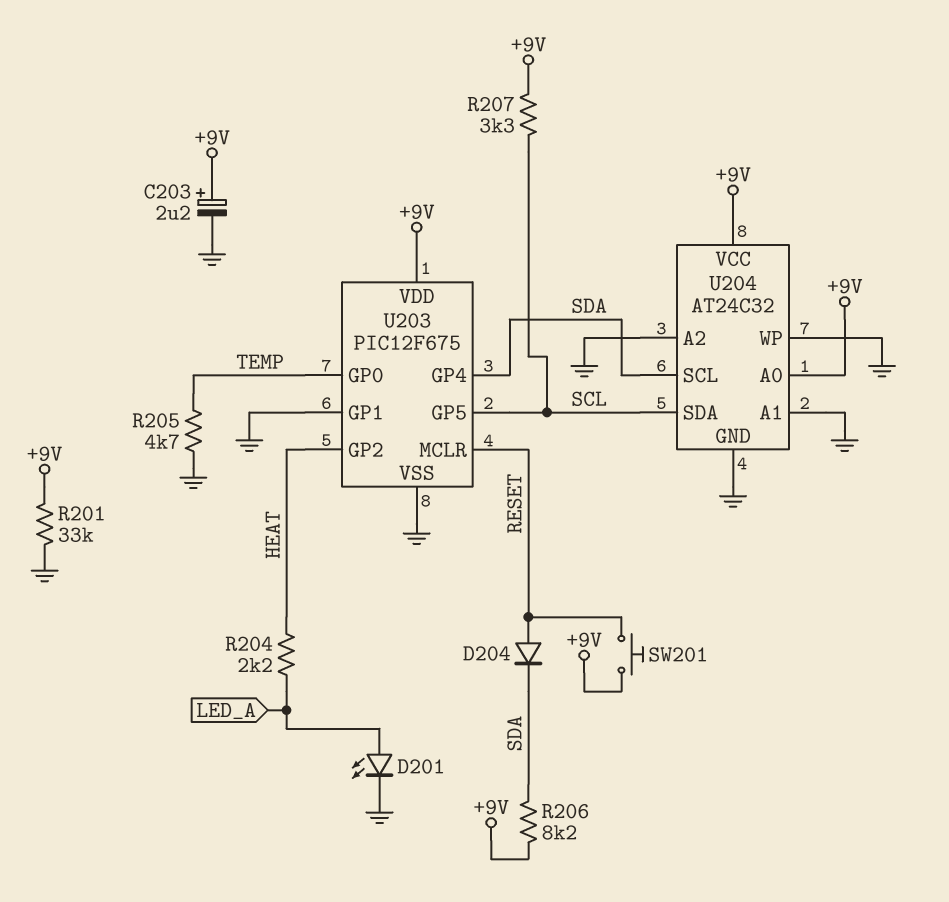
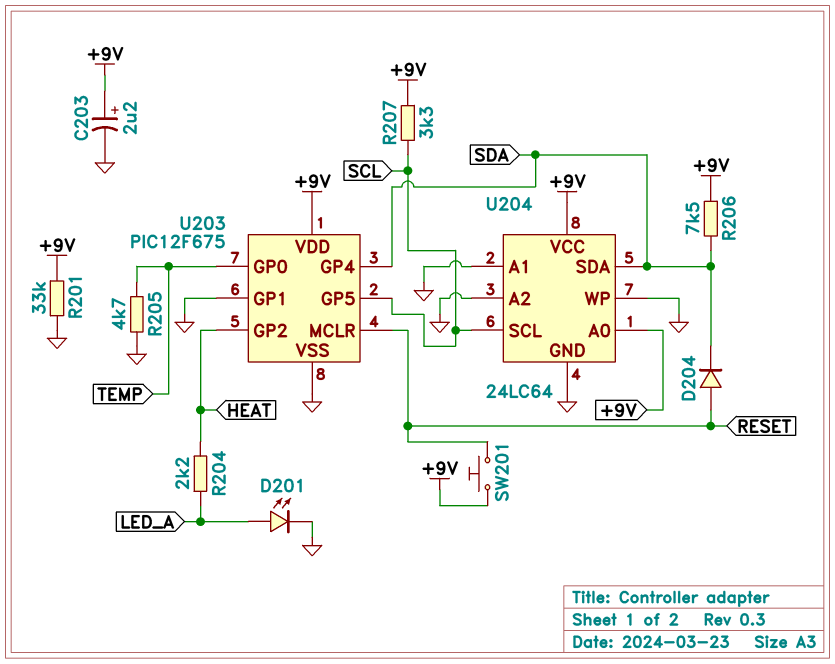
R206: 8.2k (+9V, SDA) -> 7.5k (+9V, SDA)
U204: AT24C32 -> 24LC64
U204 pin SCL: SDA -> SCL
U204 pin SDA: SCL -> SDA

